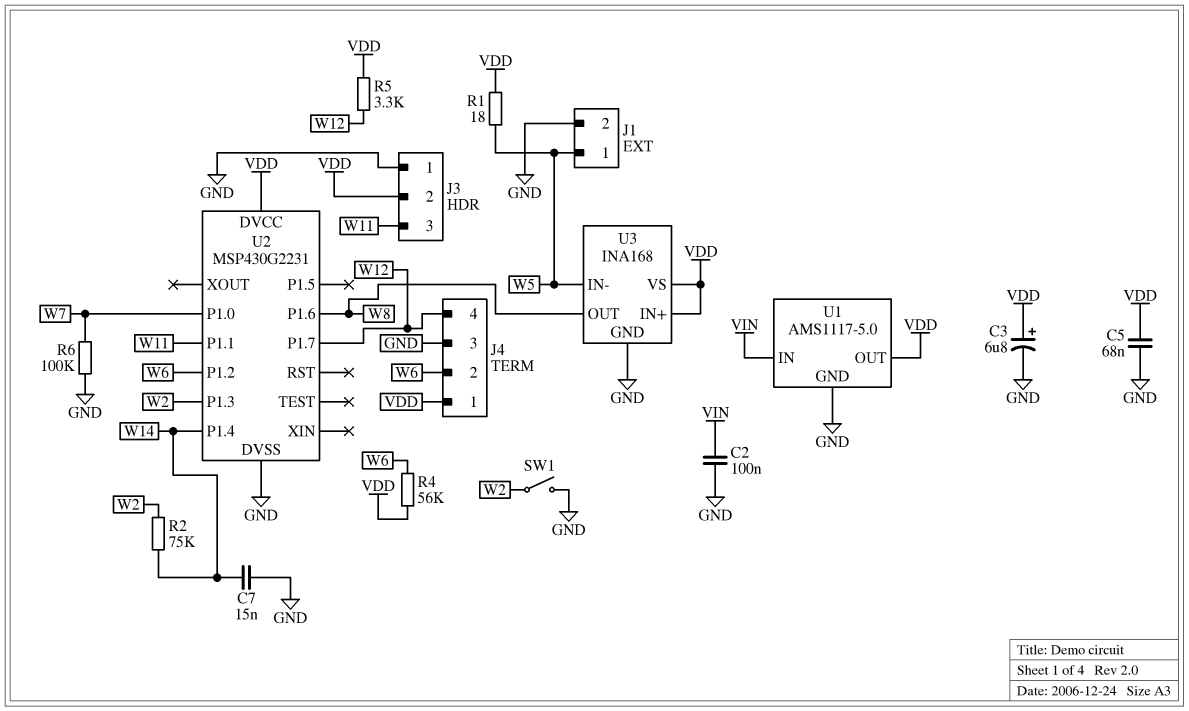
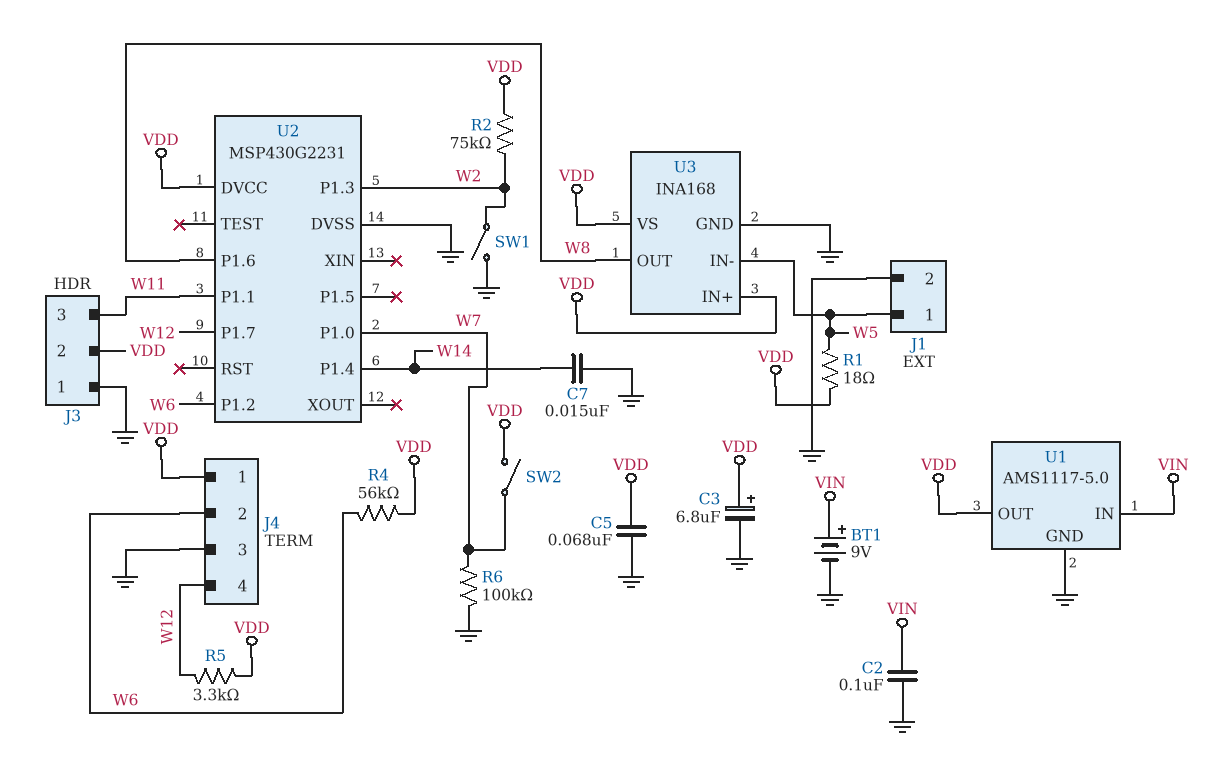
BT1: none -> 9V (plus VIN, minus GND)
R2: 75k (W2, W14) -> 75k (VDD, W2)
SW2: none -> switch (VDD, W7)

